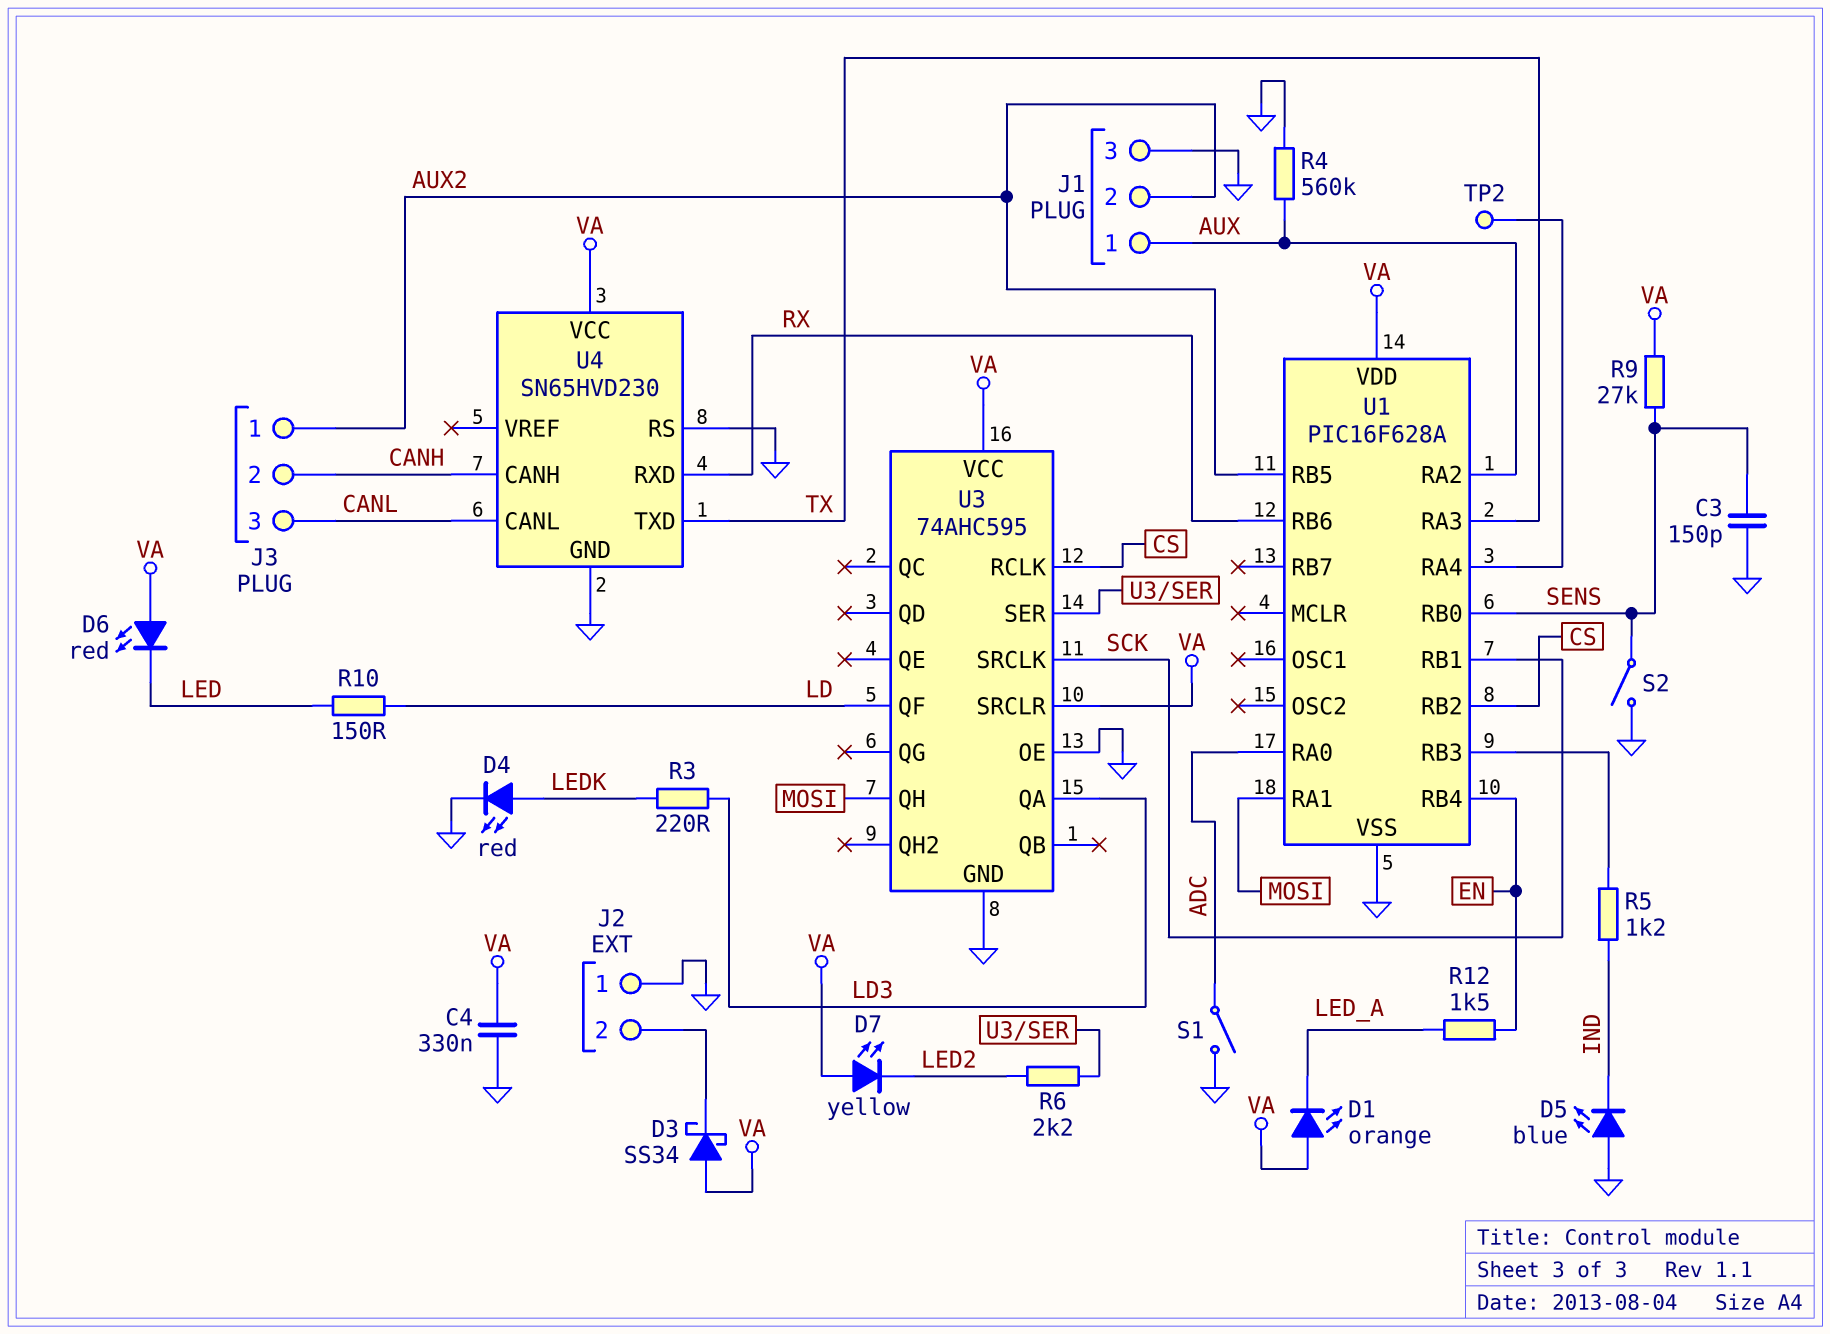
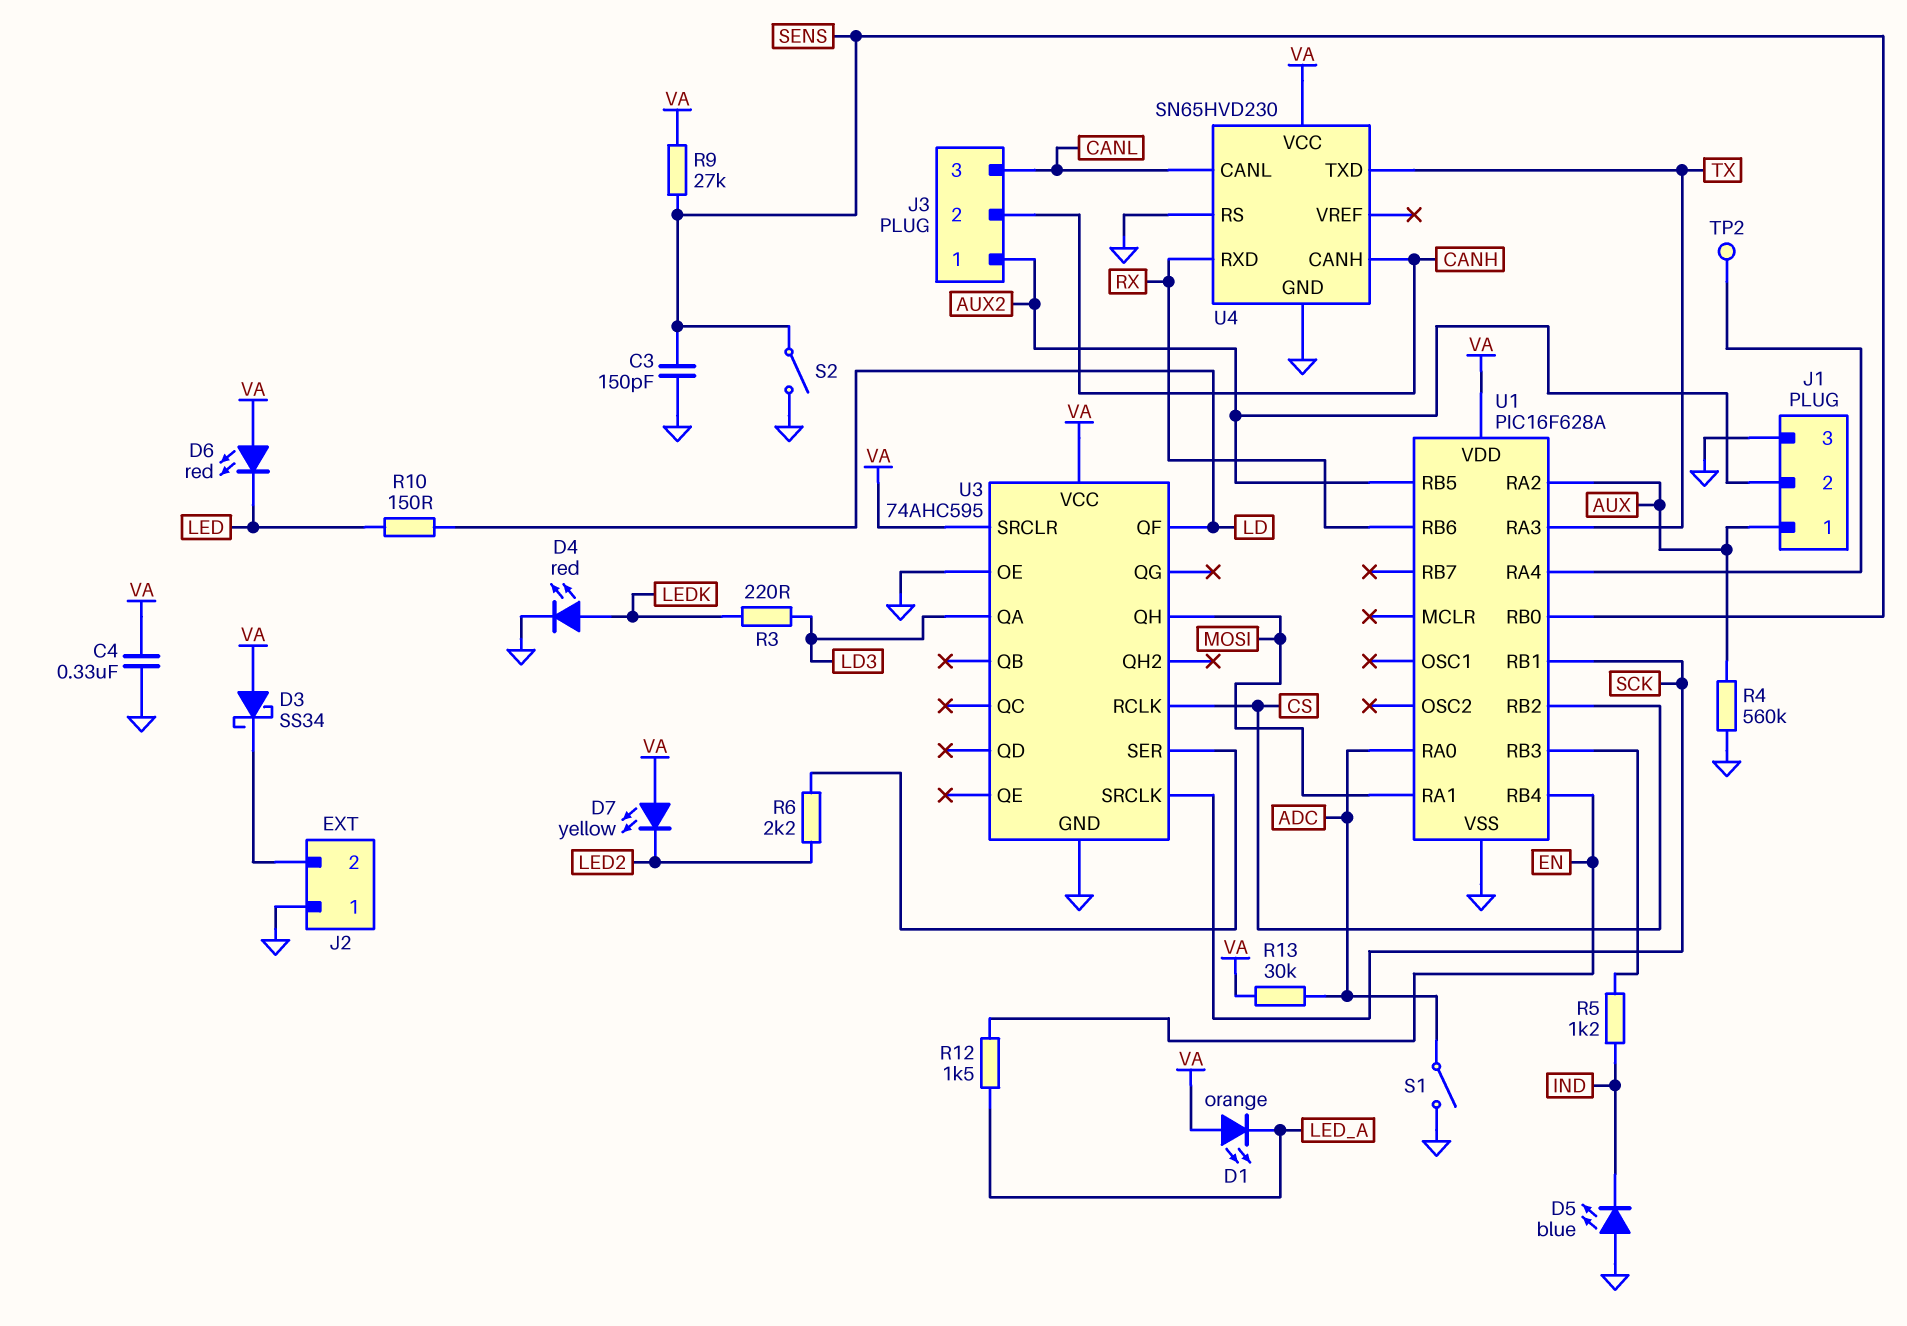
R13: none -> 30k (ADC, VA)

